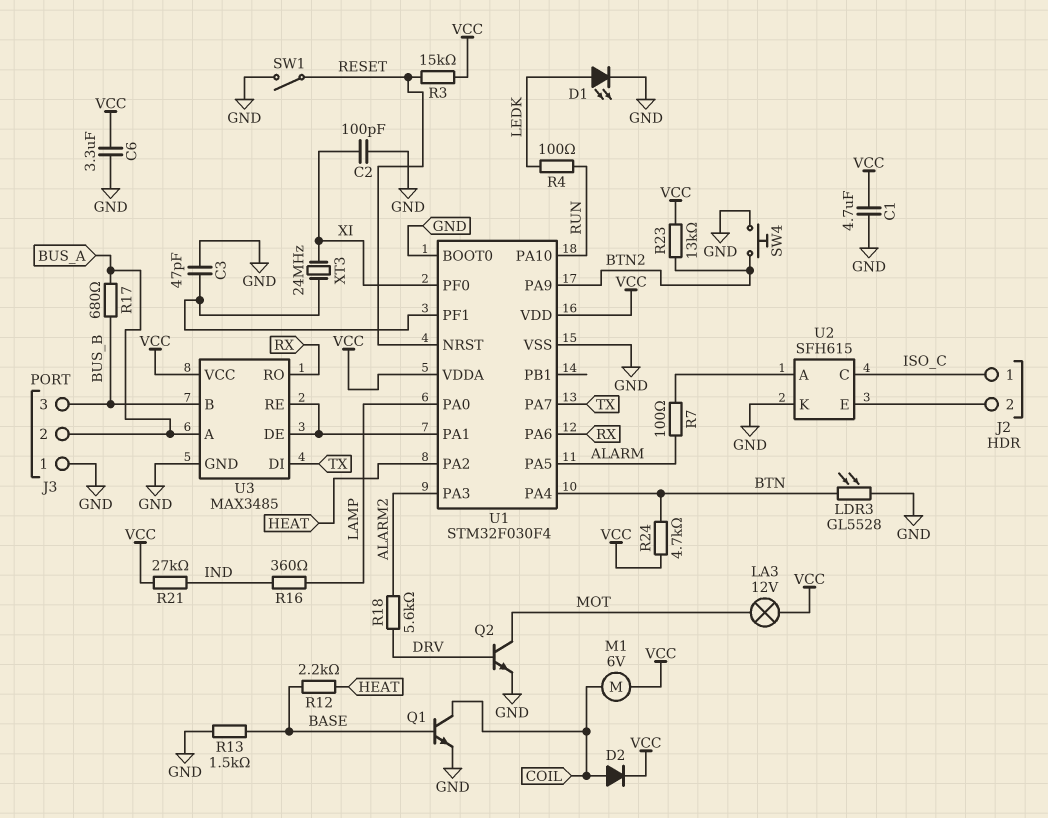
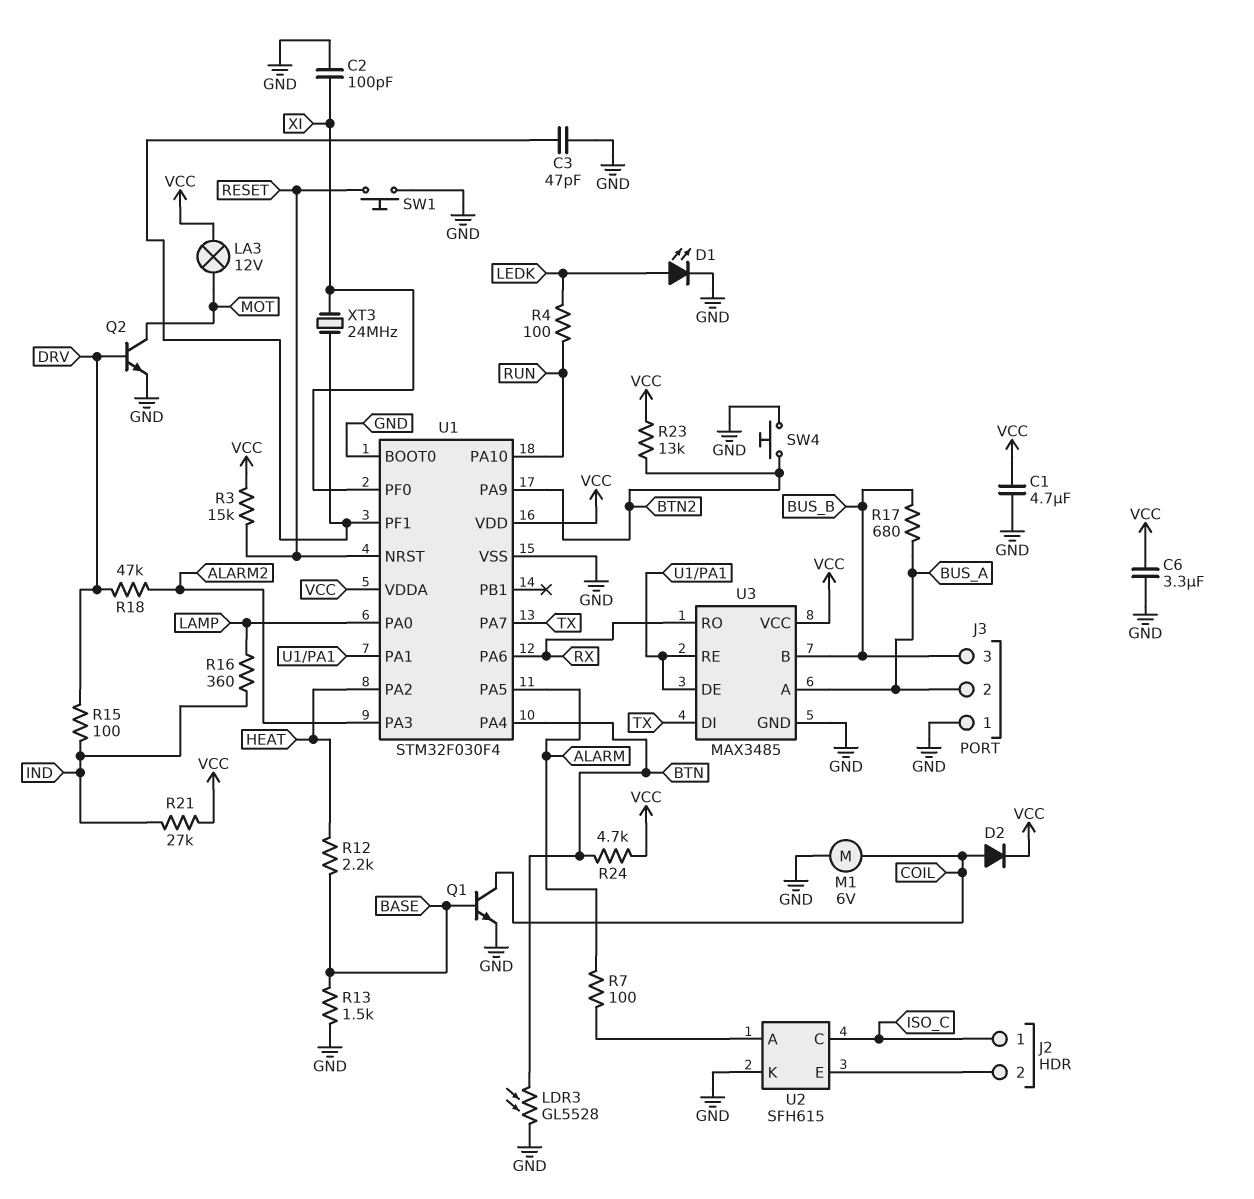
M1: motor 6V (COIL, VCC) -> motor 6V (COIL, GND)
R15: none -> 100 (DRV, IND)
R18: 5.6k (ALARM2, DRV) -> 47k (ALARM2, DRV)
SW1: switch (GND, RESET) -> button (GND, RESET)

